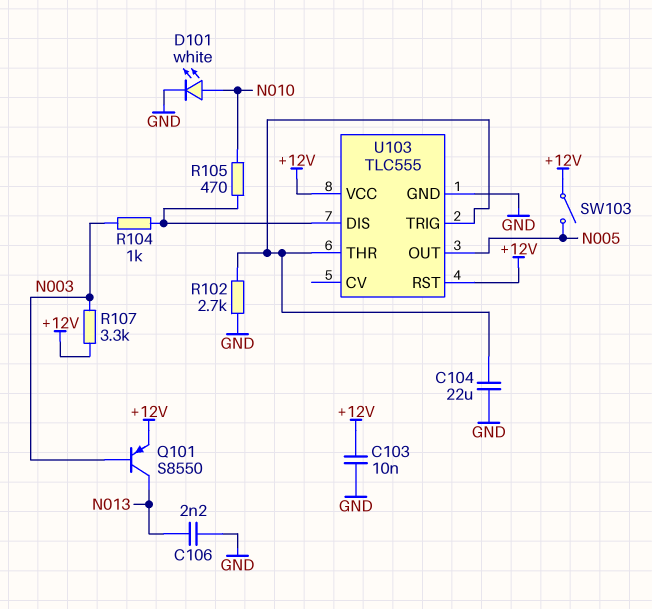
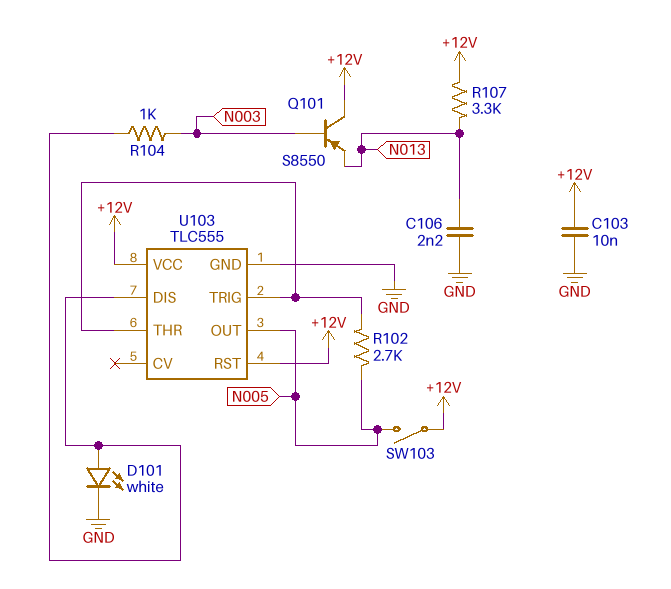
C104: 22uF (GND, U103/THR) -> none
D101: LED white (A N010, K GND) -> LED white (A U103/DIS, K GND)
Q101: PNP S8550 (B N003, C N013, E +12V) -> PNP S8550 (B N003, C +12V, E N013)
R102: 2.7k (GND, U103/THR) -> 2.7k (N005, U103/THR)
R105: 470 (N010, U103/DIS) -> none
R107: 3.3k (+12V, N003) -> 3.3k (+12V, N013)

